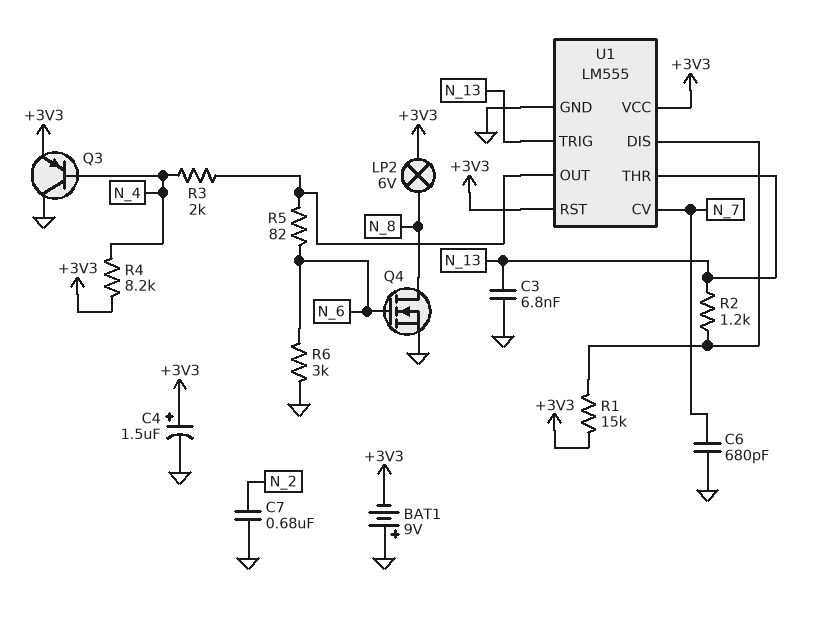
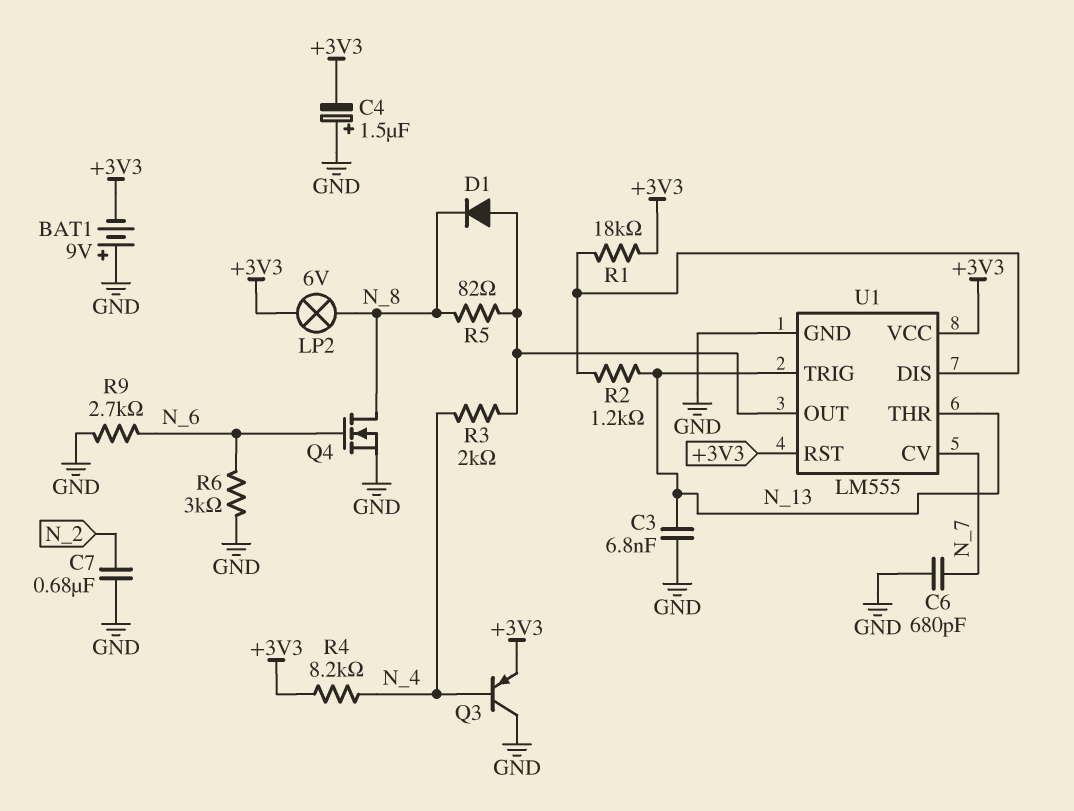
C4: 1.5uF (plus +3V3, minus GND) -> 1.5uF (plus GND, minus +3V3)
D1: none -> diode (A U1/OUT, K N_8)
R1: 15k (+3V3, U1/DIS) -> 18k (+3V3, U1/DIS)
R5: 82 (N_6, U1/OUT) -> 82 (N_8, U1/OUT)
R9: none -> 2.7k (GND, N_6)

